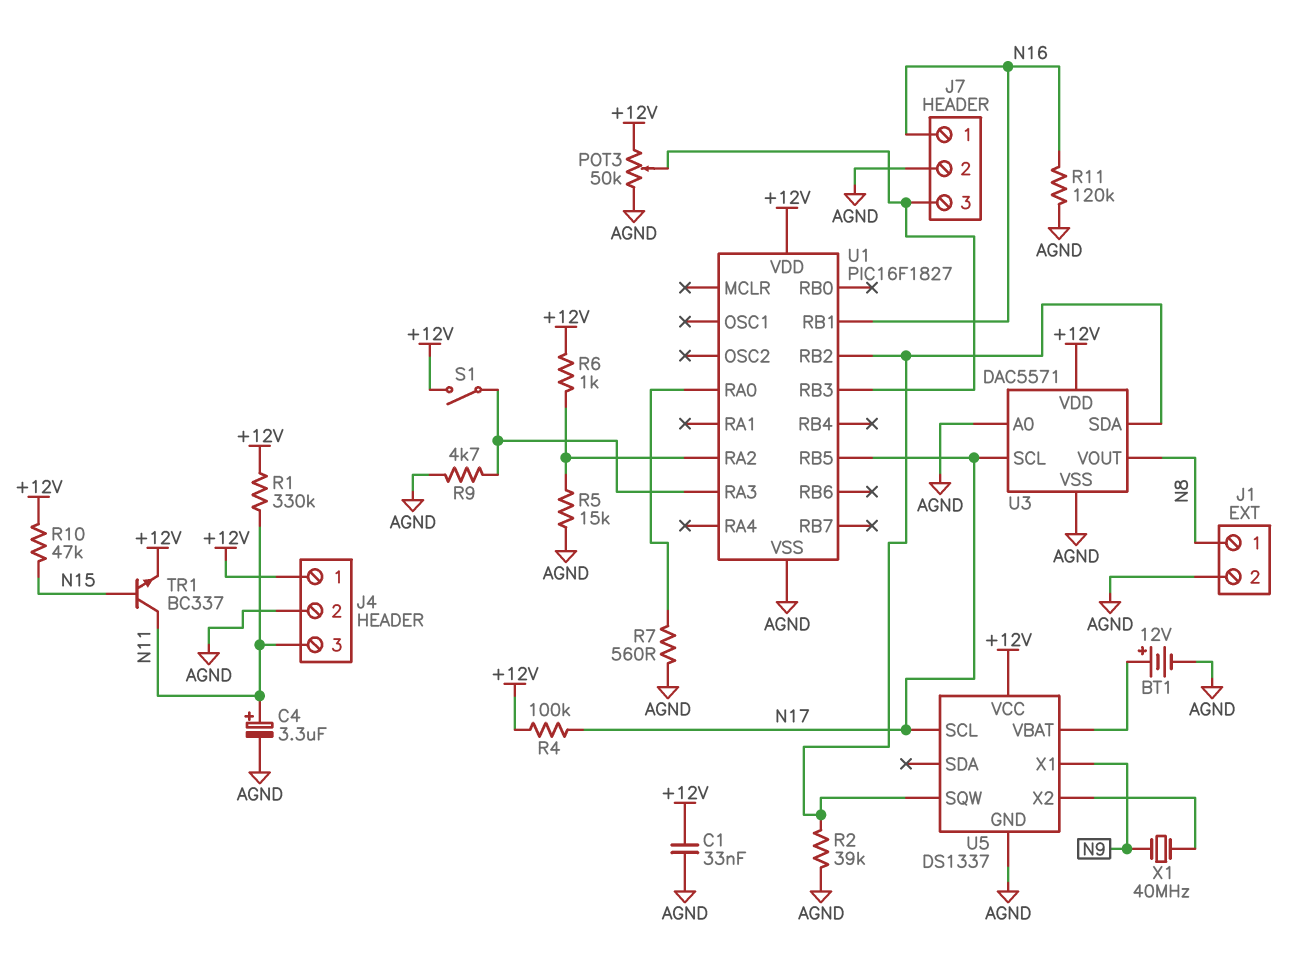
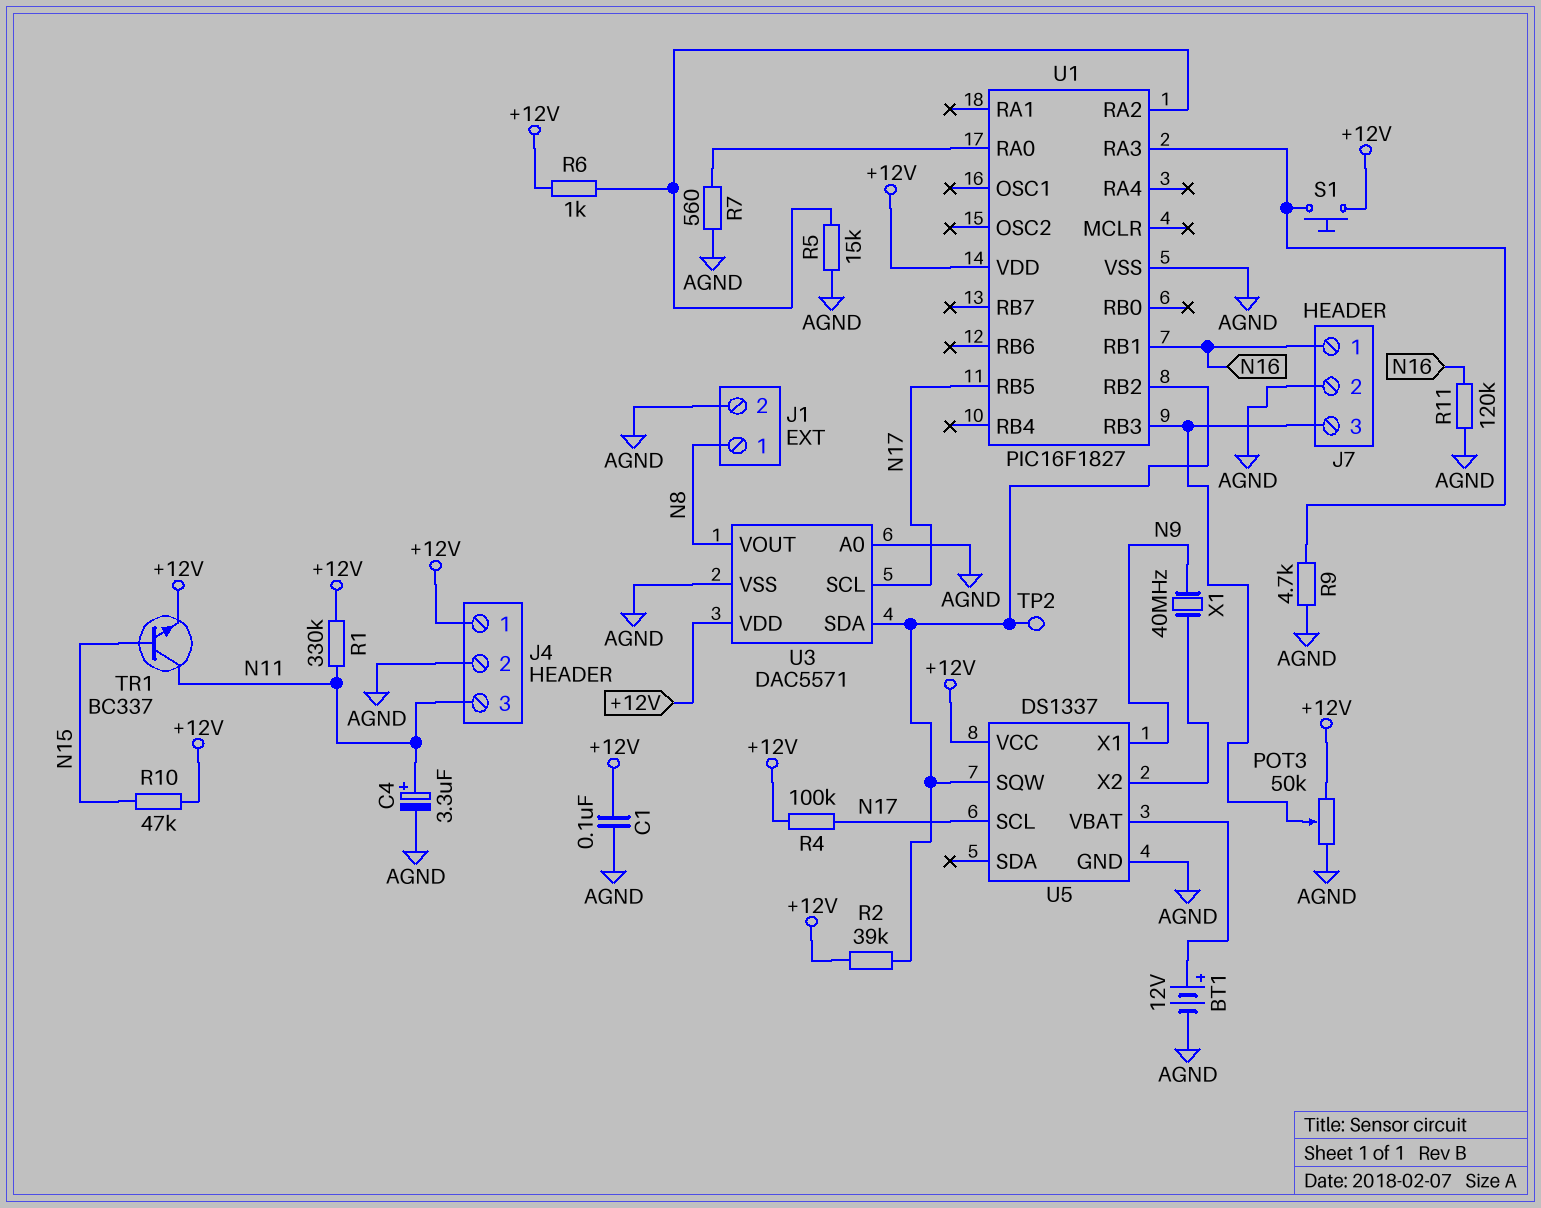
C1: 33nF (+12V, AGND) -> 100nF (+12V, AGND)
R2: 39k (AGND, U1/RB2) -> 39k (+12V, U1/RB2)
S1: switch (+12V, U1/RA3) -> button (+12V, U1/RA3)
TP2: none -> test point (U1/RB2)

